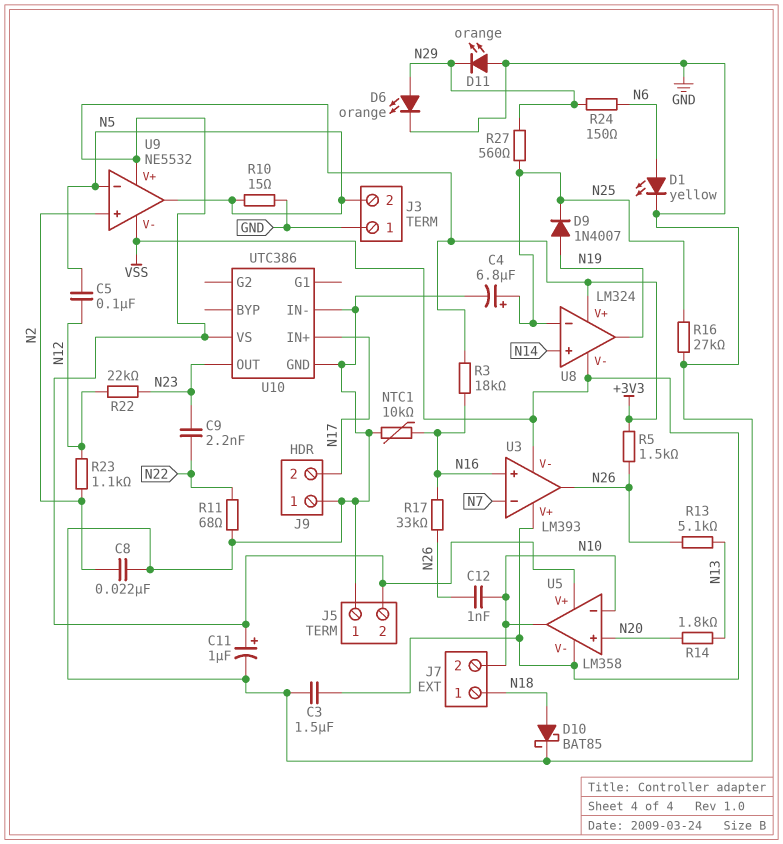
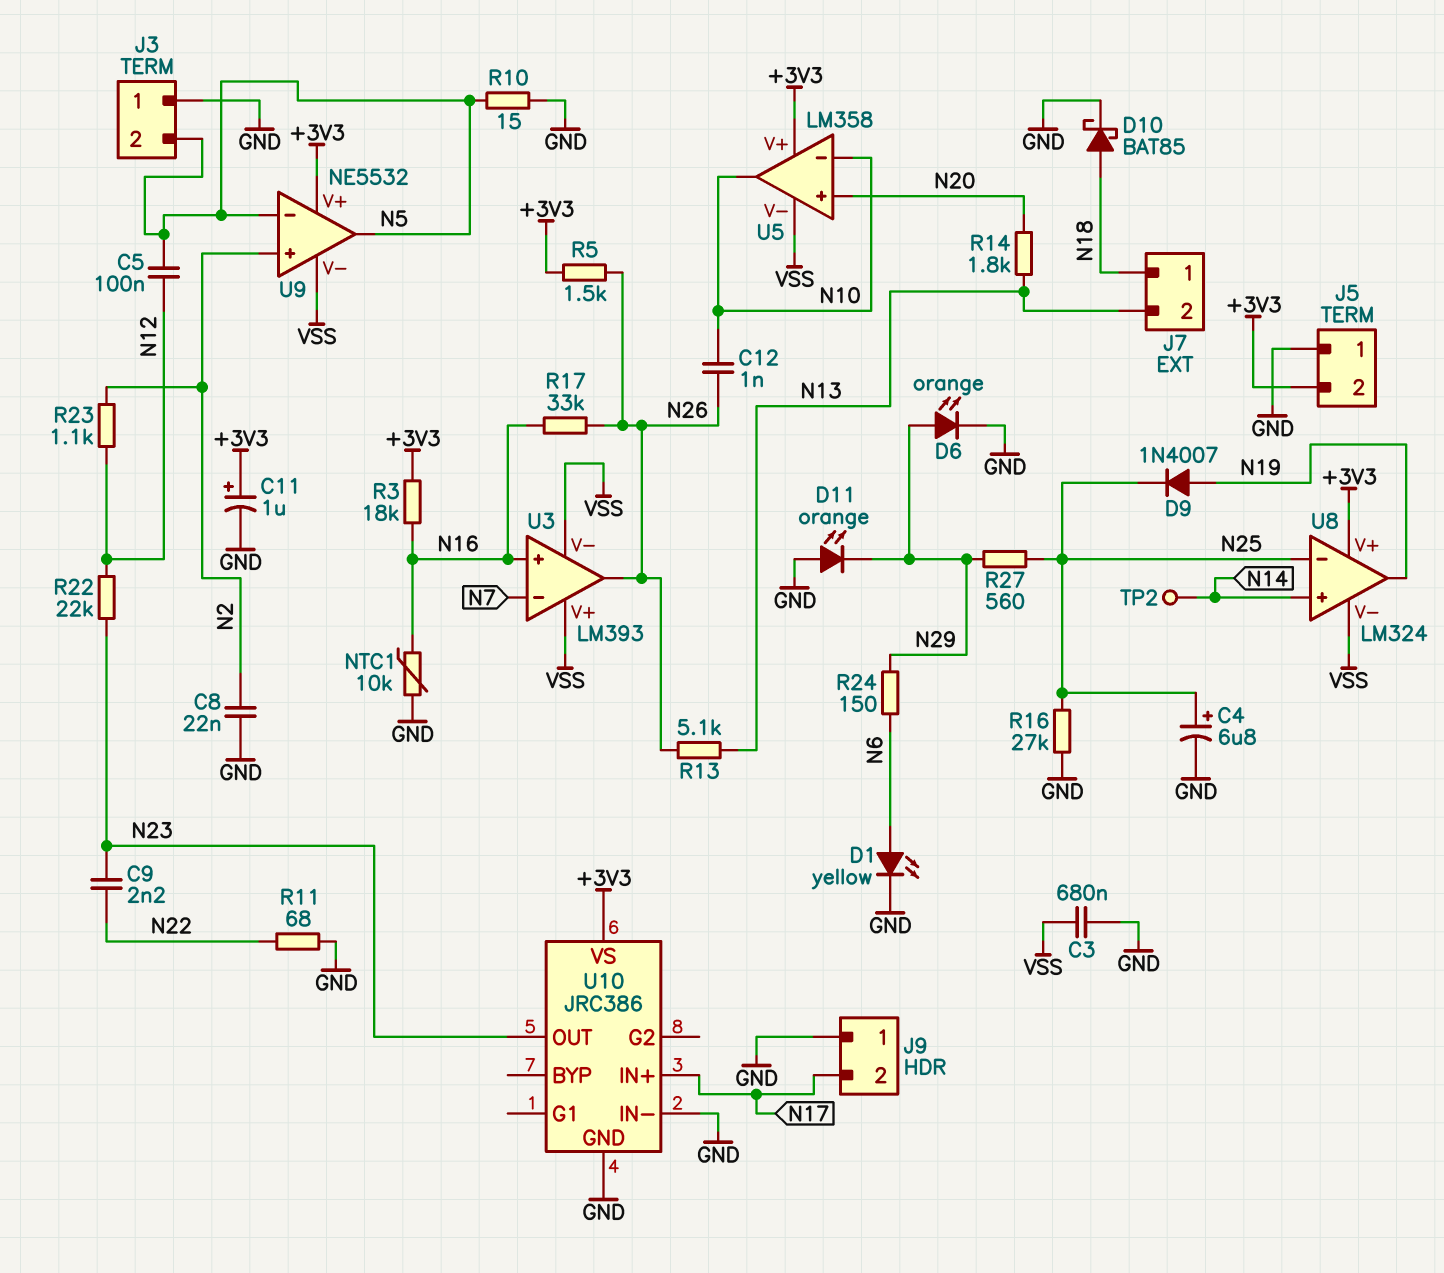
C3: 1.5uF (GND, VSS) -> 680nF (GND, VSS)
J7 pin 2: N10 -> N13
TP2: none -> test point (N14)
U10: UTC386 -> JRC386

